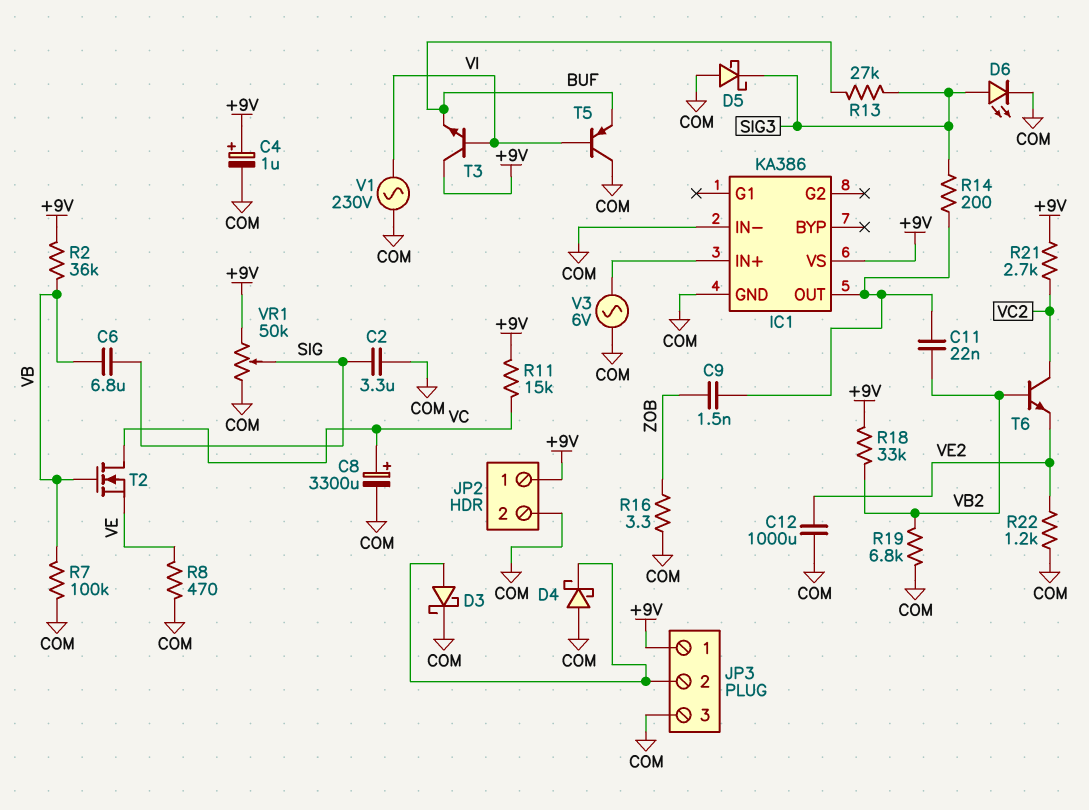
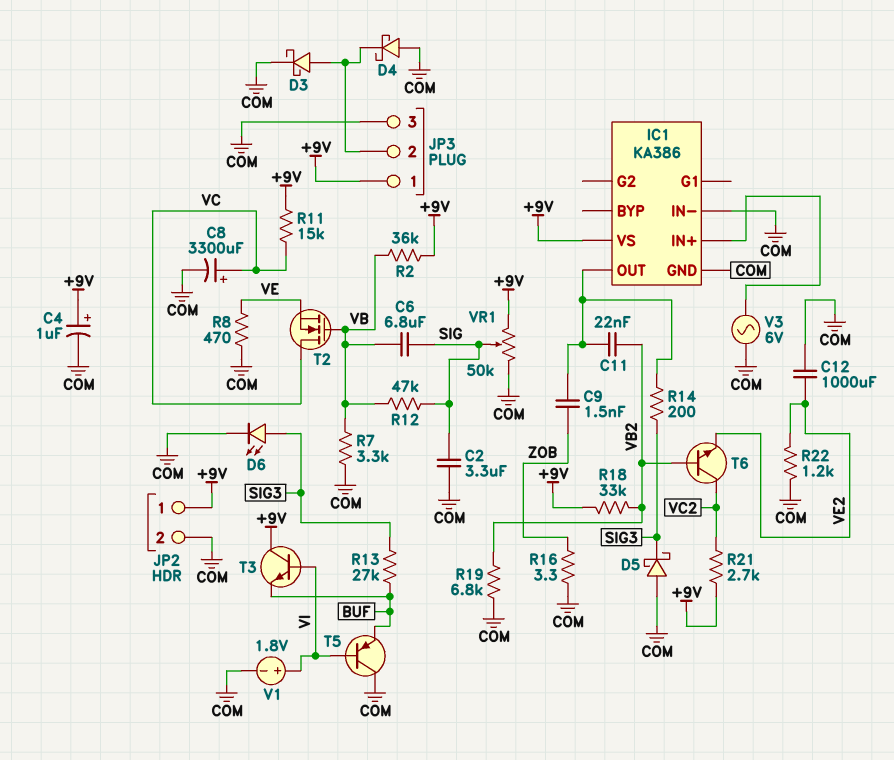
R7: 100k (COM, VB) -> 3.3k (COM, VB)
R12: none -> 47k (SIG, VB)
V1: AC 230V (COM, VI) -> 1.8V (plus VI, minus COM)

